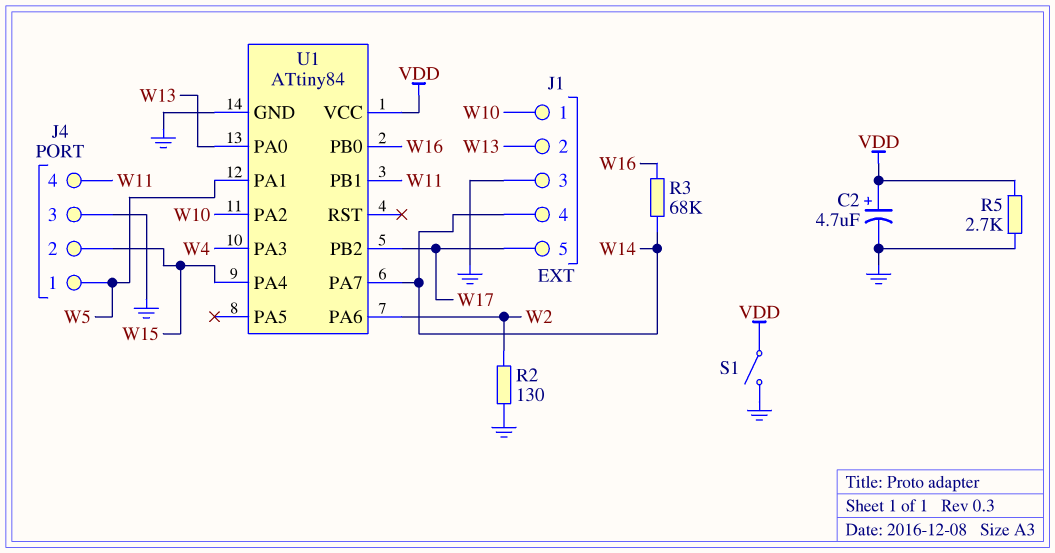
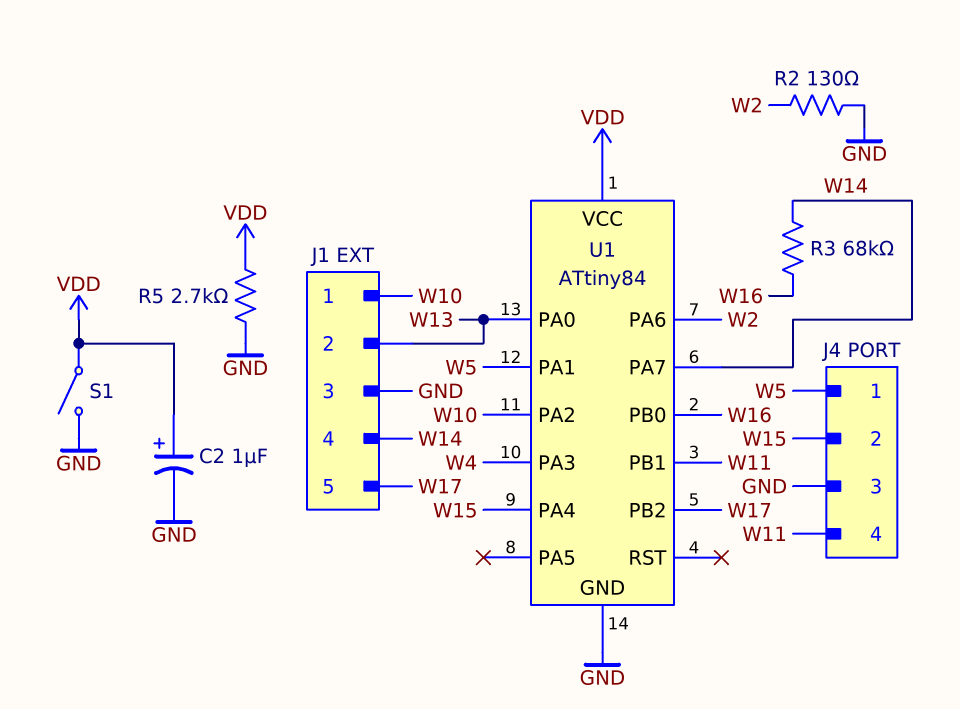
C2: 4.7uF (plus VDD, minus GND) -> 1uF (plus VDD, minus GND)

